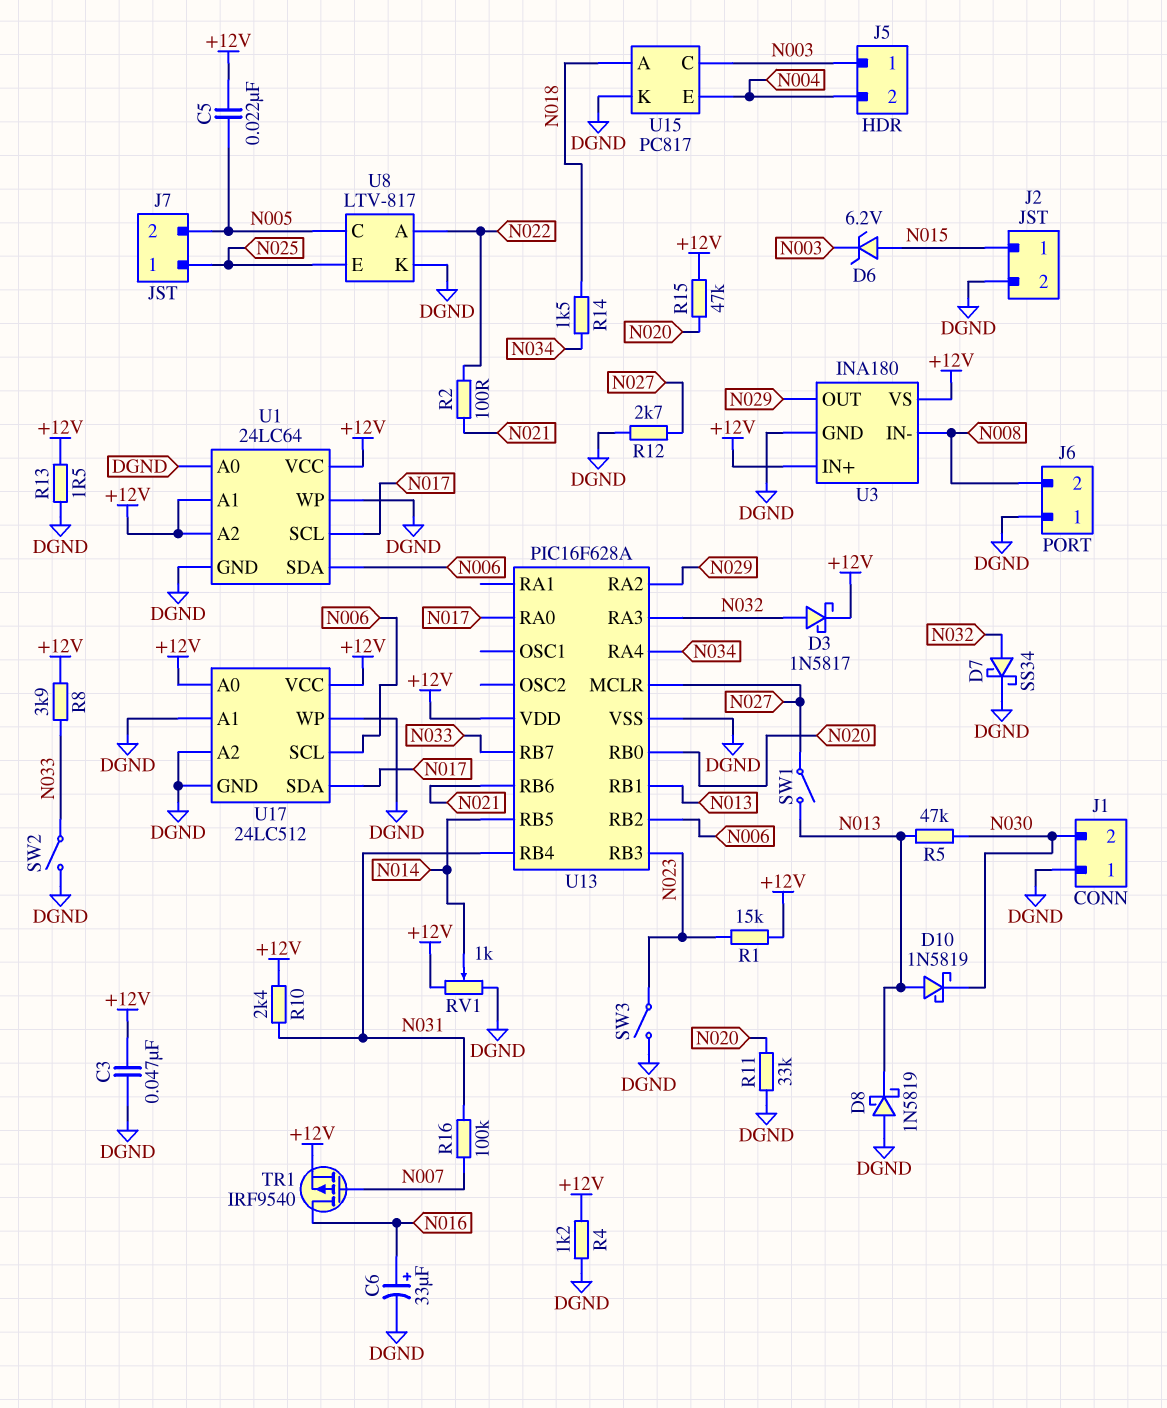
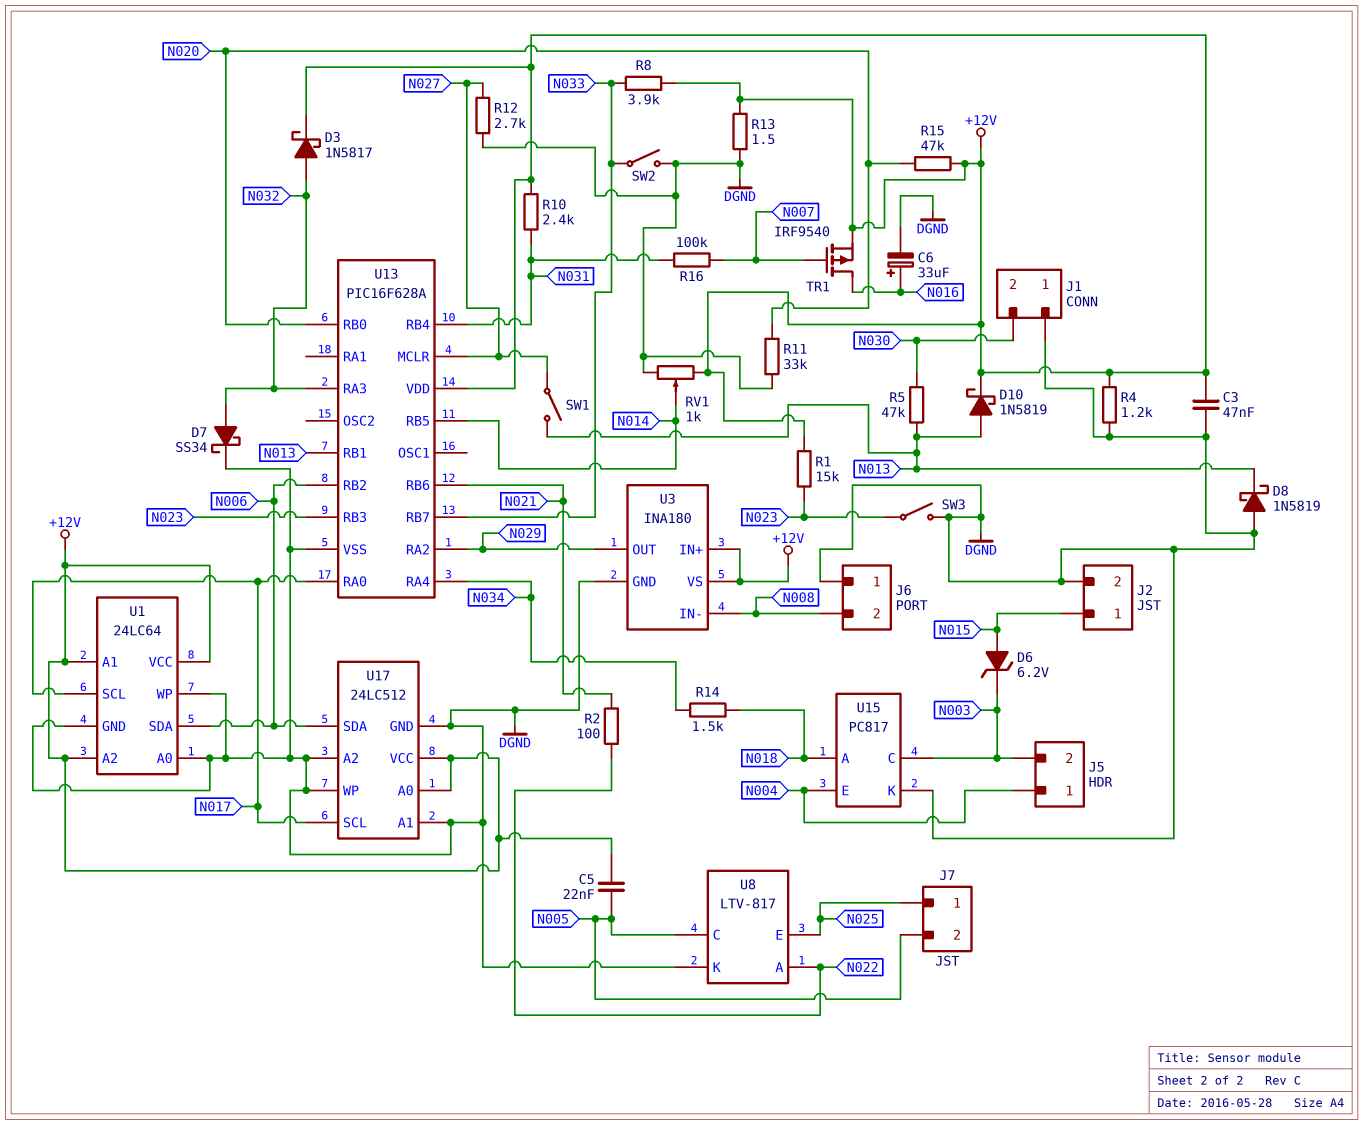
D10: schottky 1N5819 (A N013, K N030) -> schottky 1N5819 (A N013, K +12V)
J5 pin 1: N003 -> N004
J5 pin 2: N004 -> N003
U17 pin SCL: N006 -> N017
U17 pin SDA: N017 -> N006

